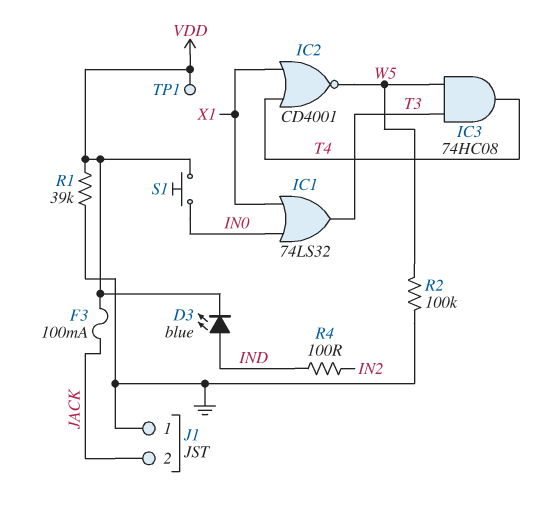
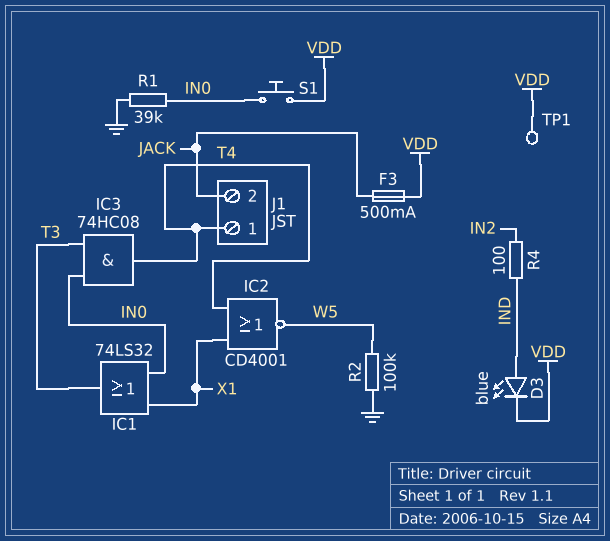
F3: 100mA (JACK, VDD) -> 500mA (JACK, VDD)
IC3: AND 74HC08 (in T3, in W5, out T4) -> AND 74HC08 (in IN0, in T3, out T4)
J1 pin 1: GND -> T4
R1: 39k (GND, VDD) -> 39k (GND, IN0)

